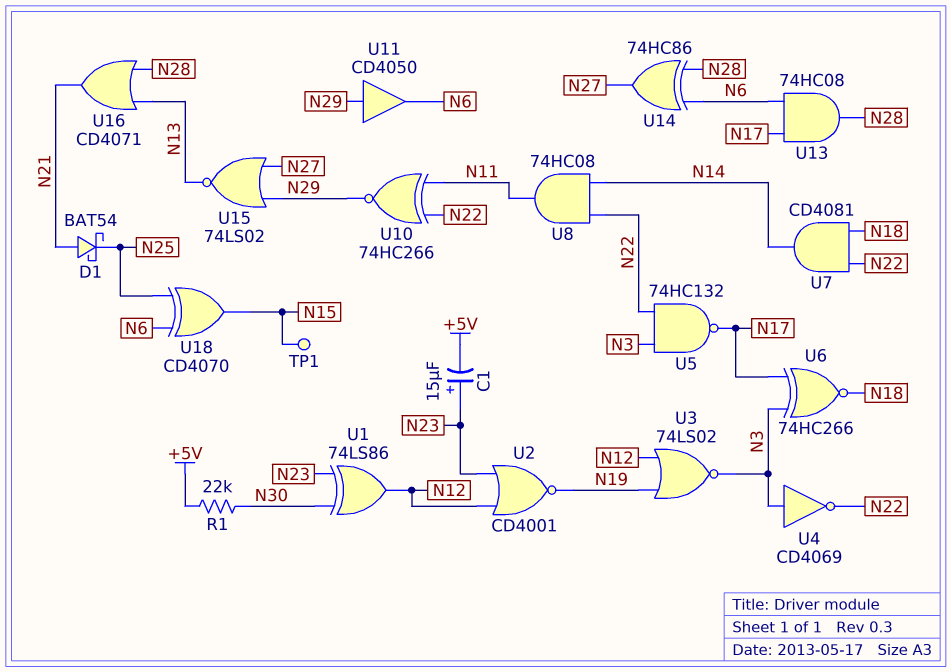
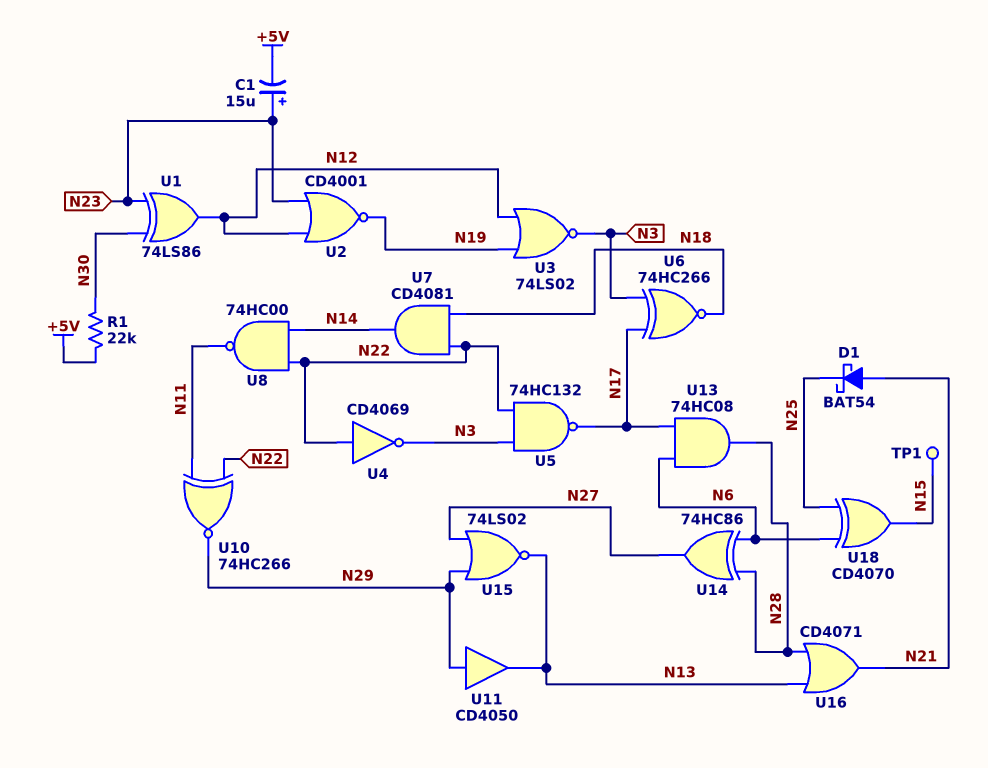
U4: NOT CD4069 (in N3, out N22) -> NOT CD4069 (in N22, out N3)
U8: AND 74HC08 (in N14, in N22, out N11) -> NAND 74HC00 (in N14, in N22, out N11)
U11: buffer CD4050 (in N29, out N6) -> buffer CD4050 (in N29, out N13)

